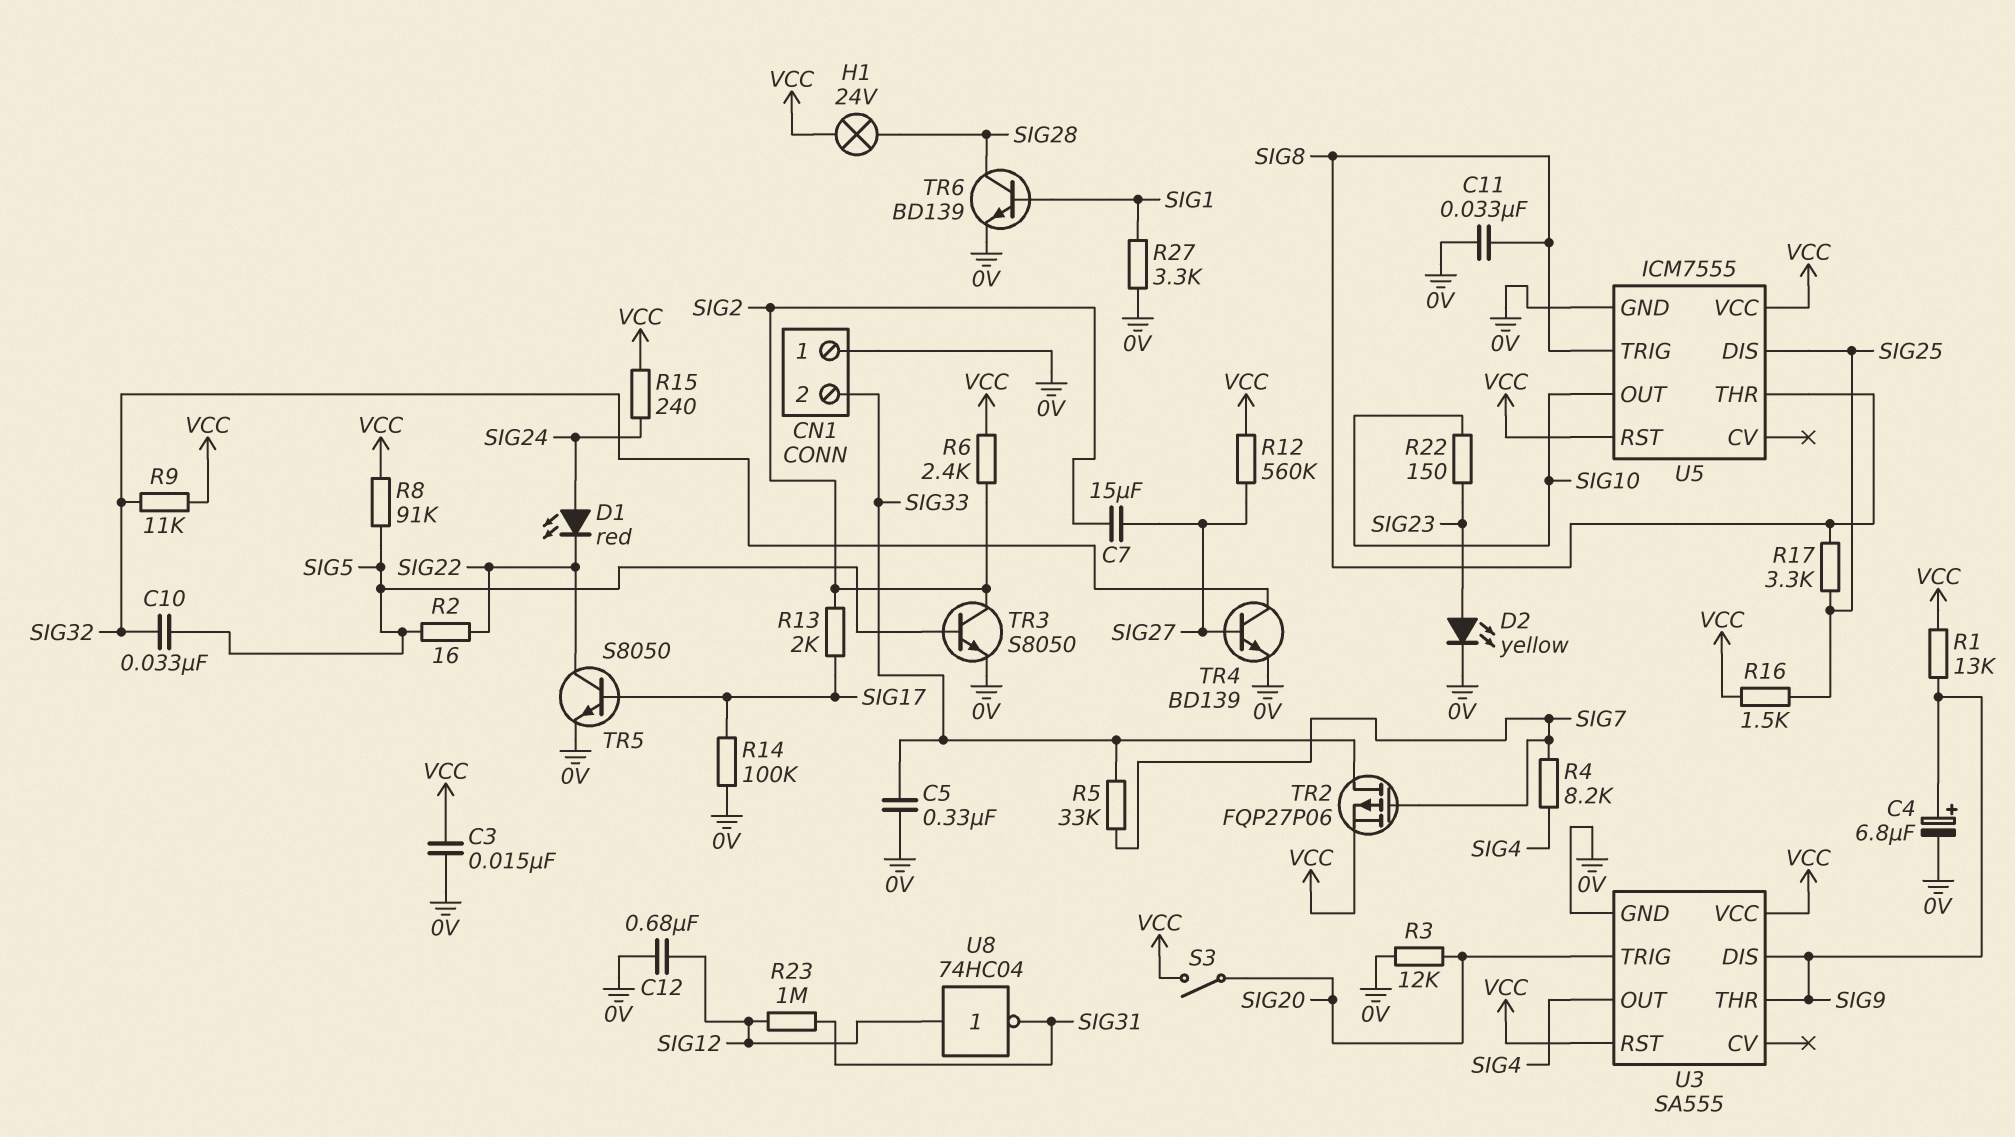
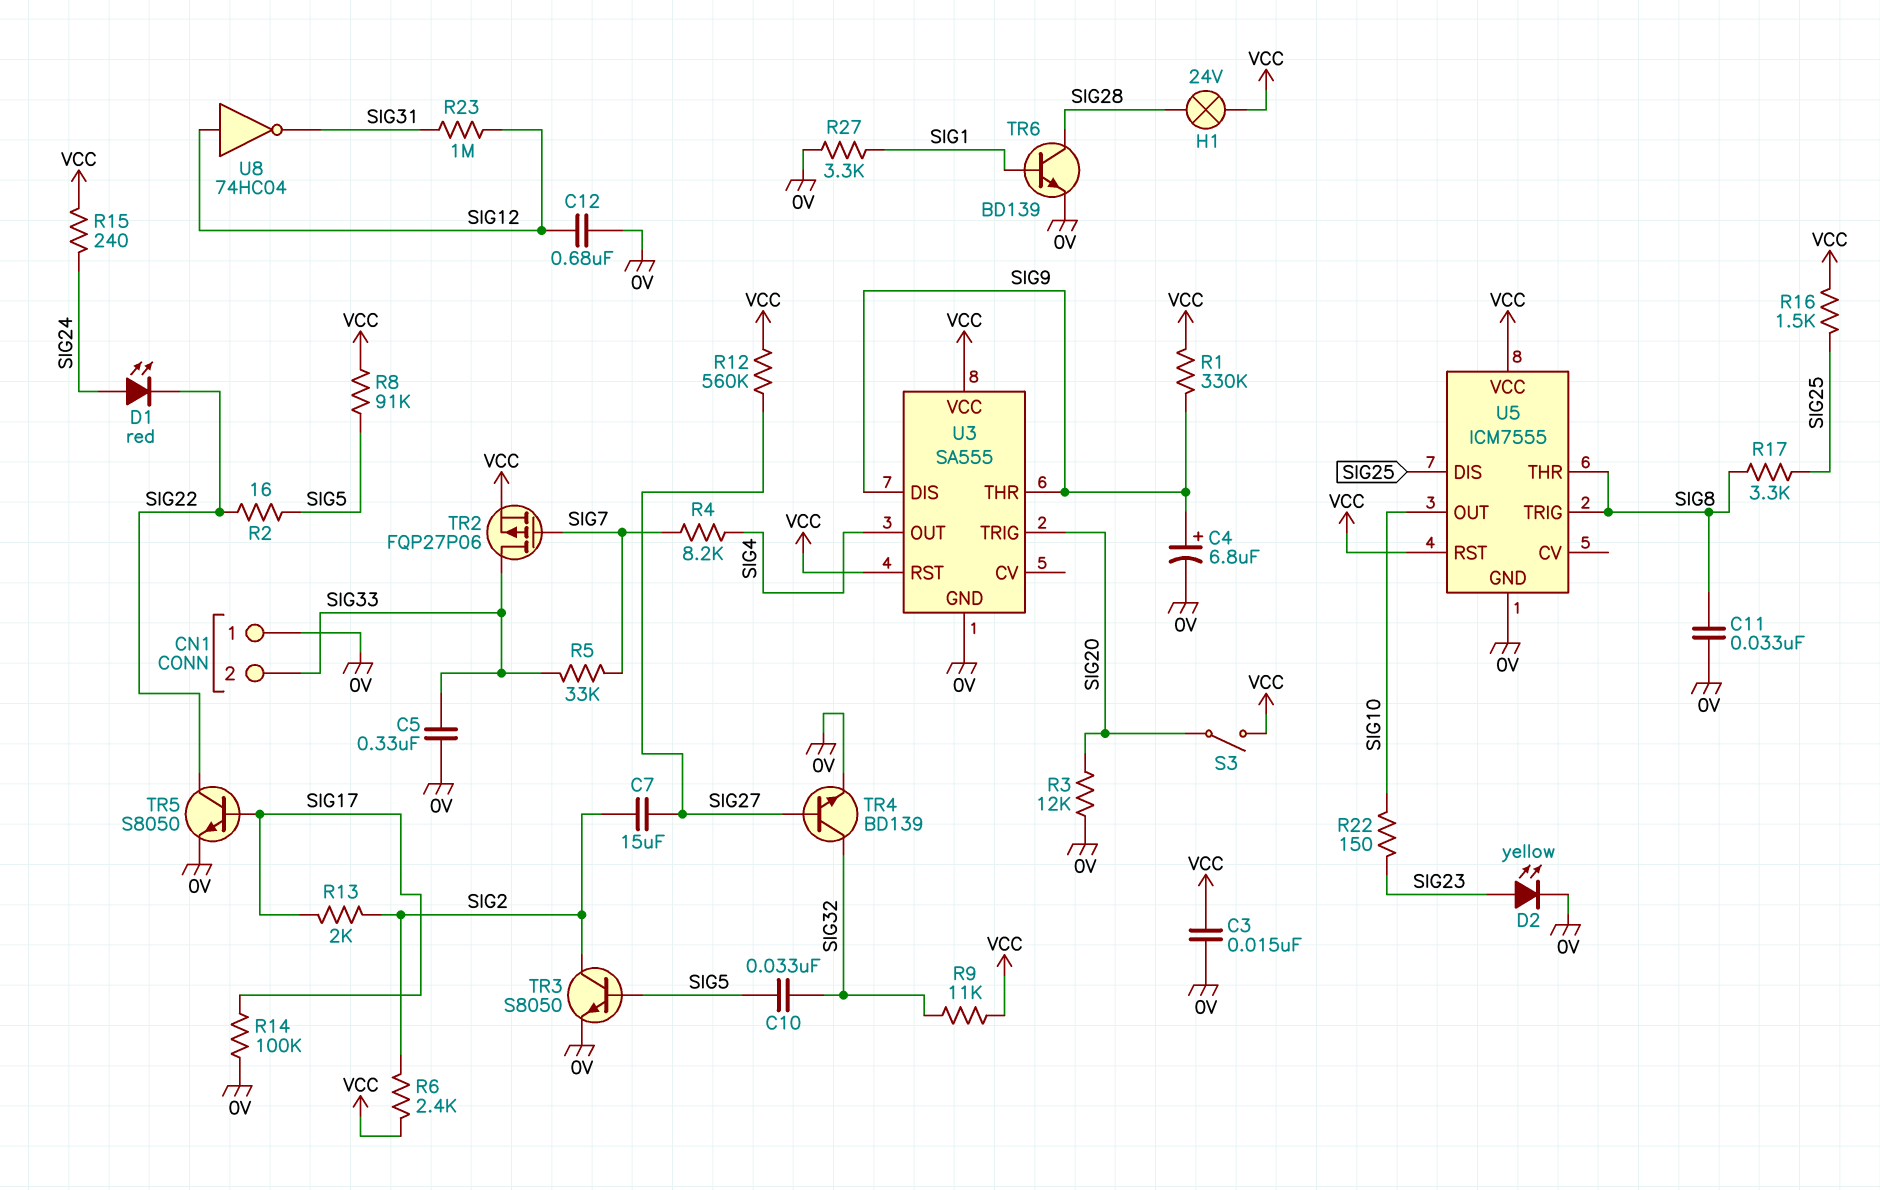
R1: 13k (SIG9, VCC) -> 330k (SIG9, VCC)

